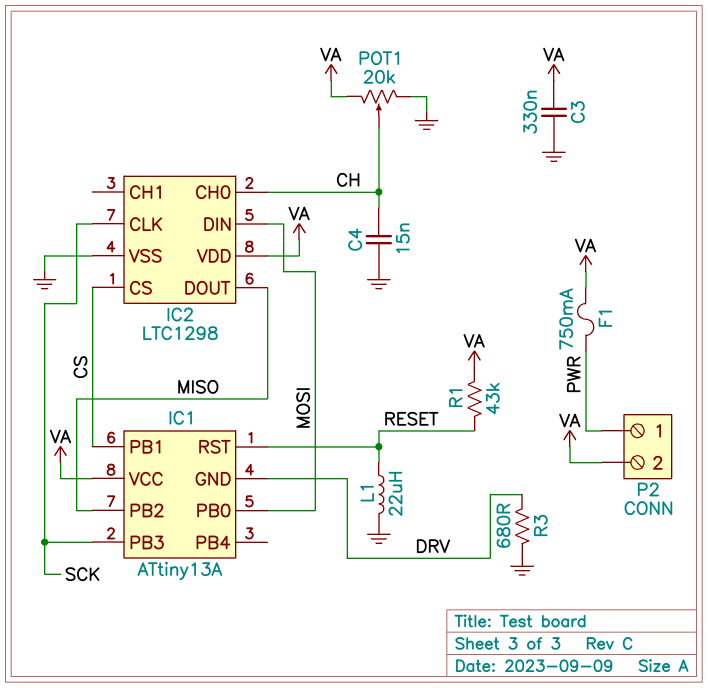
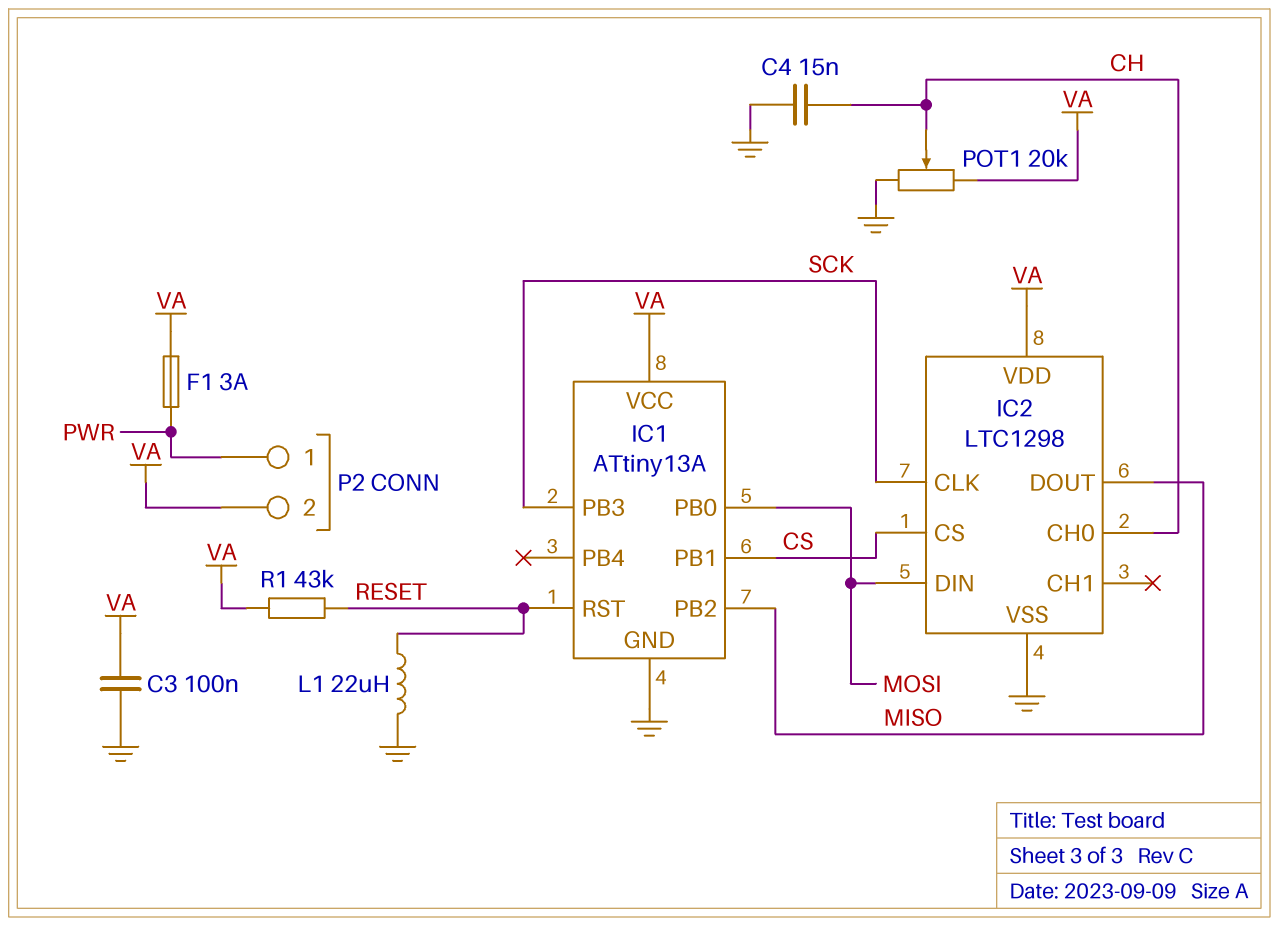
C3: 330nF (GND, VA) -> 100nF (GND, VA)
F1: 750mA (PWR, VA) -> 3A (PWR, VA)
IC1 pin GND: DRV -> GND
R3: 680 (DRV, GND) -> none

